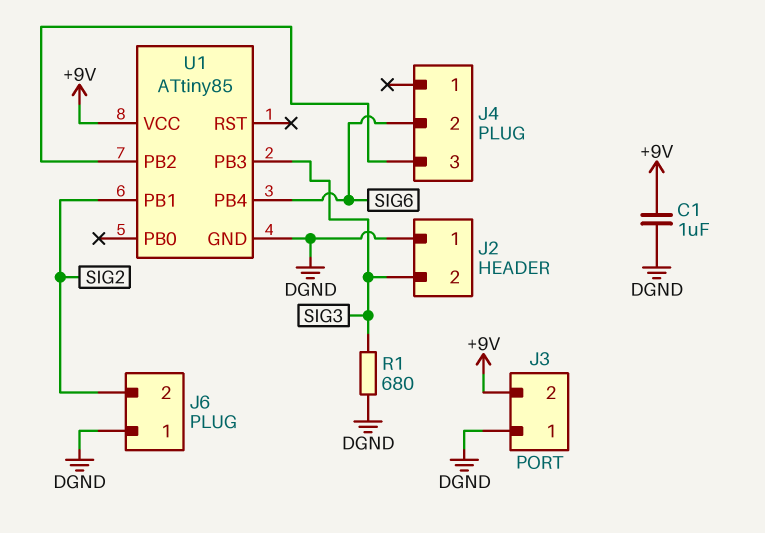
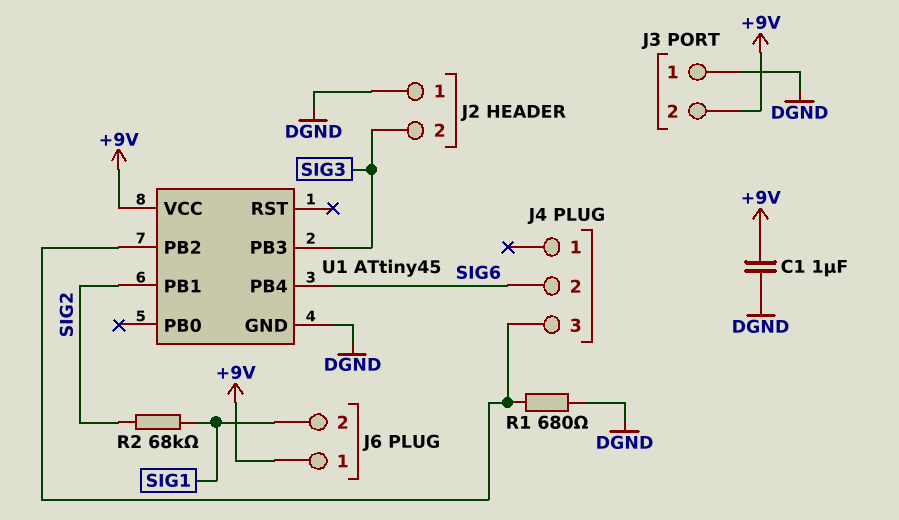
J6 pin 1: DGND -> +9V
J6 pin 2: SIG2 -> SIG1
R1: 680 (DGND, SIG3) -> 680 (DGND, J4/3)
R2: none -> 68k (SIG1, SIG2)
U1: ATtiny85 -> ATtiny45

